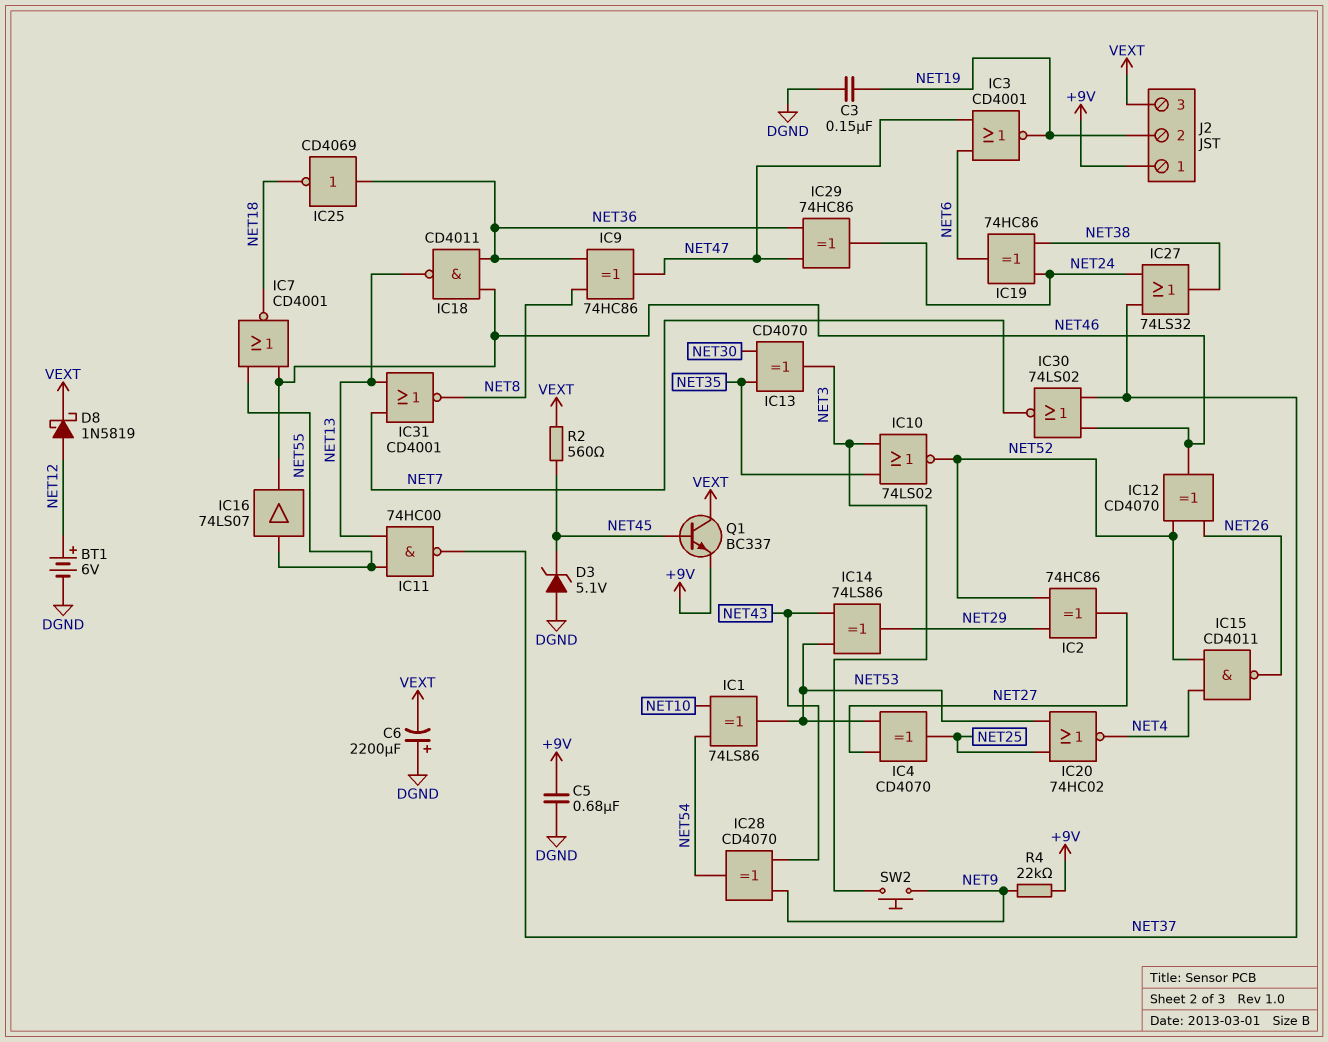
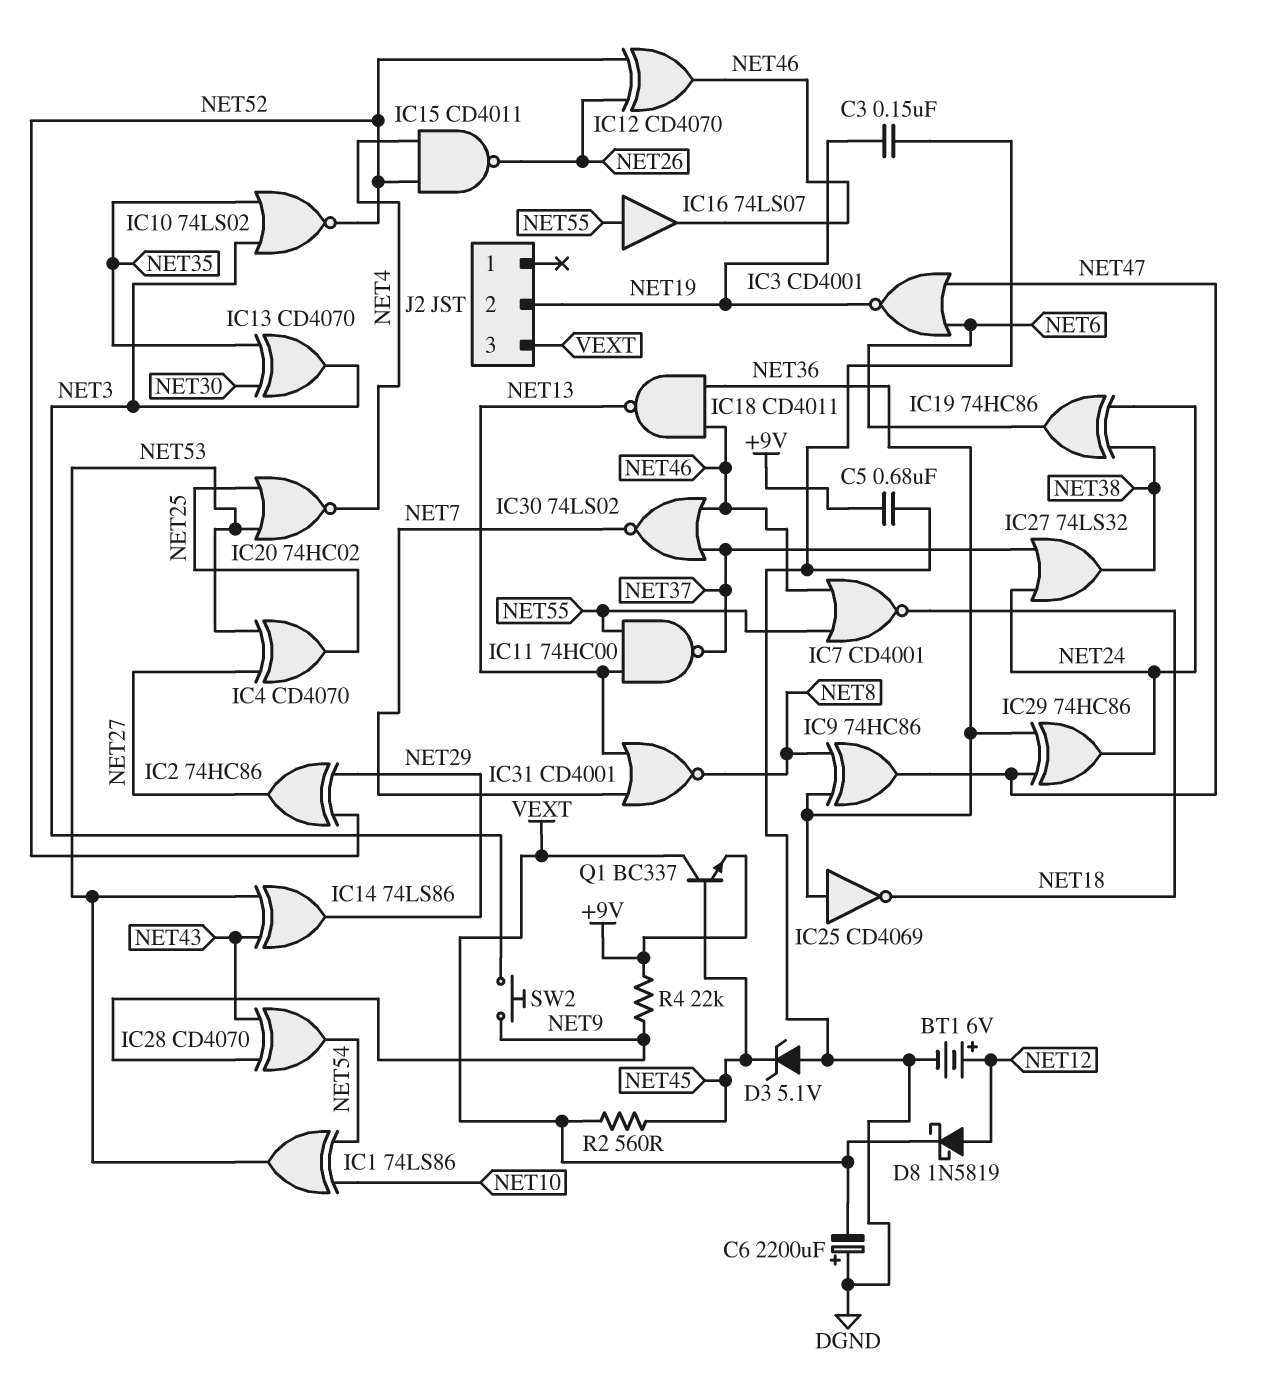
J2 pin 1: +9V -> none

